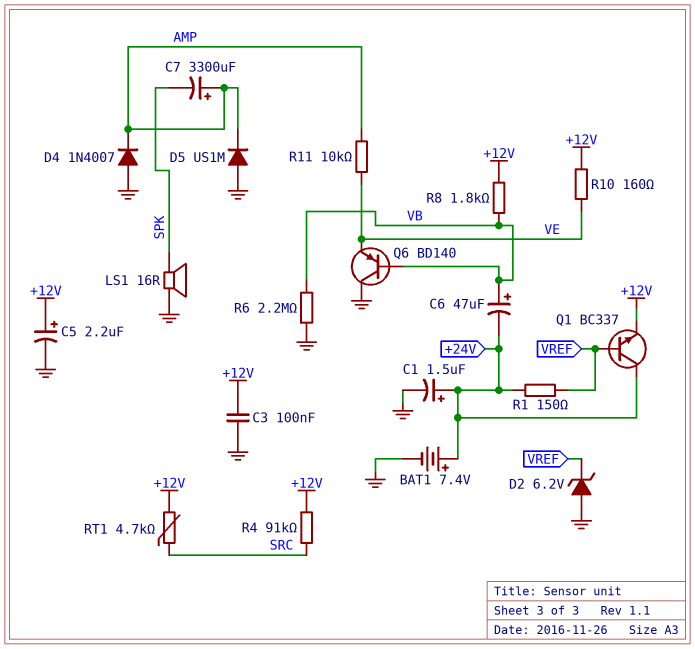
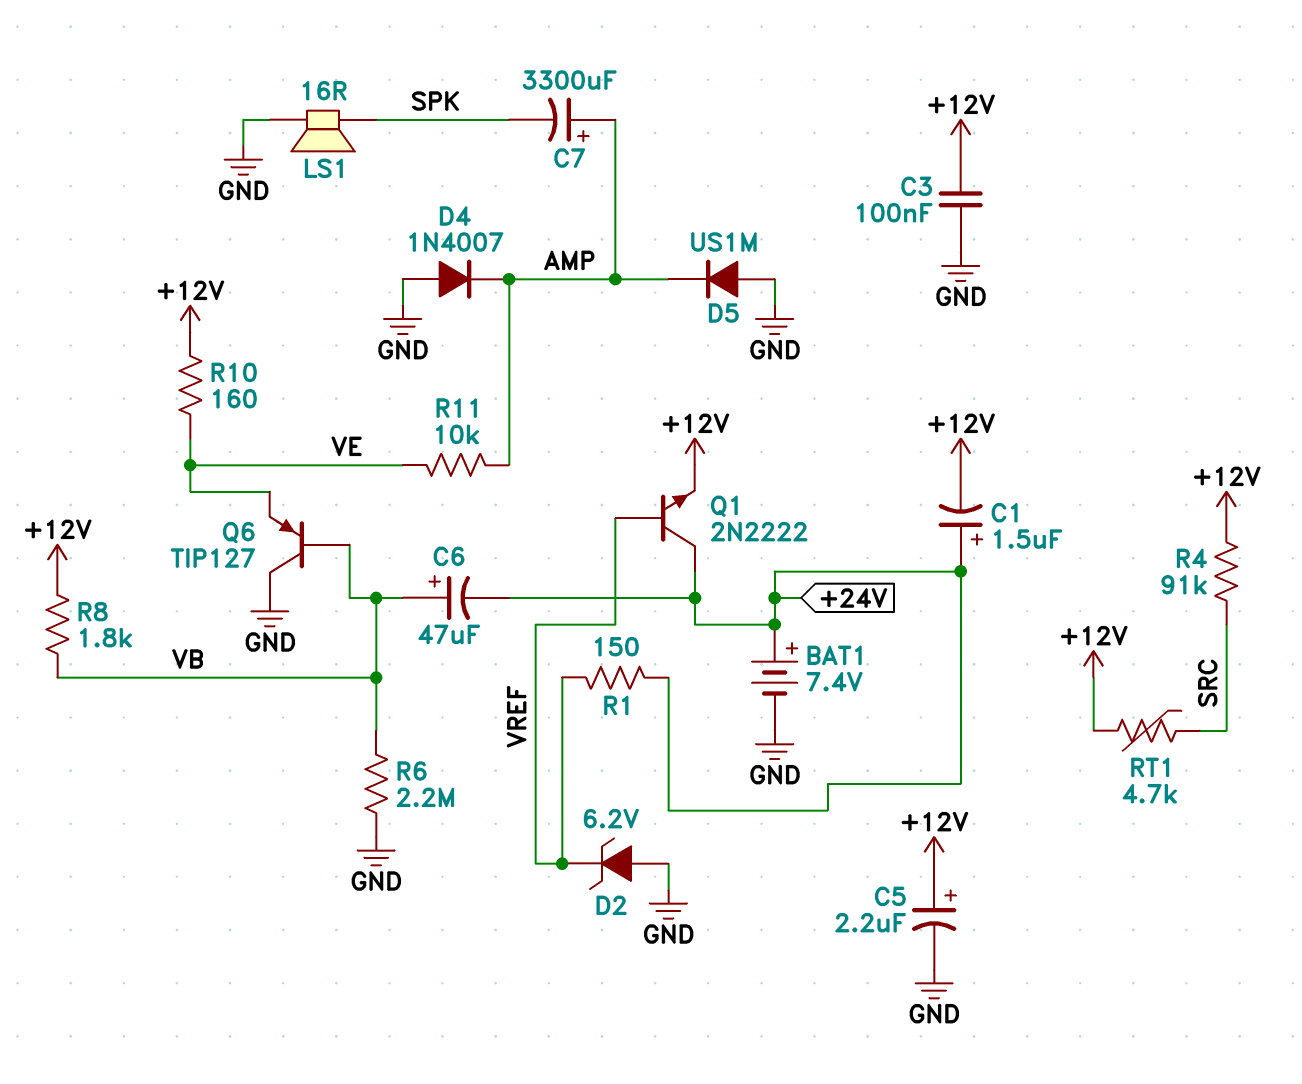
C1: 1.5uF (plus +24V, minus GND) -> 1.5uF (plus +24V, minus +12V)
Q1: NPN BC337 (B VREF, C +24V, E +12V) -> NPN 2N2222 (B VREF, C +24V, E +12V)
Q6: PNP BD140 (B VB, C GND, E VE) -> PNP TIP127 (B VB, C GND, E VE)

